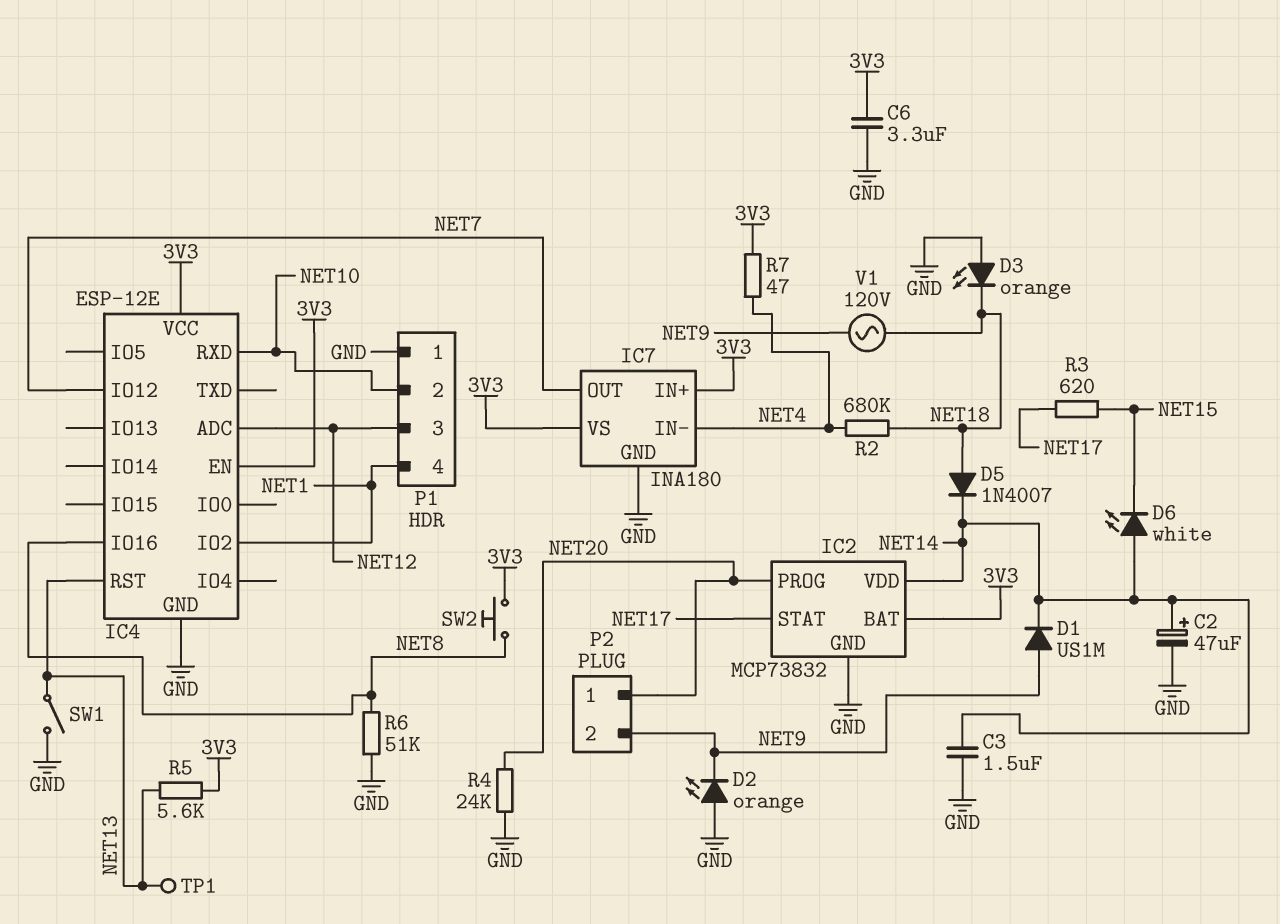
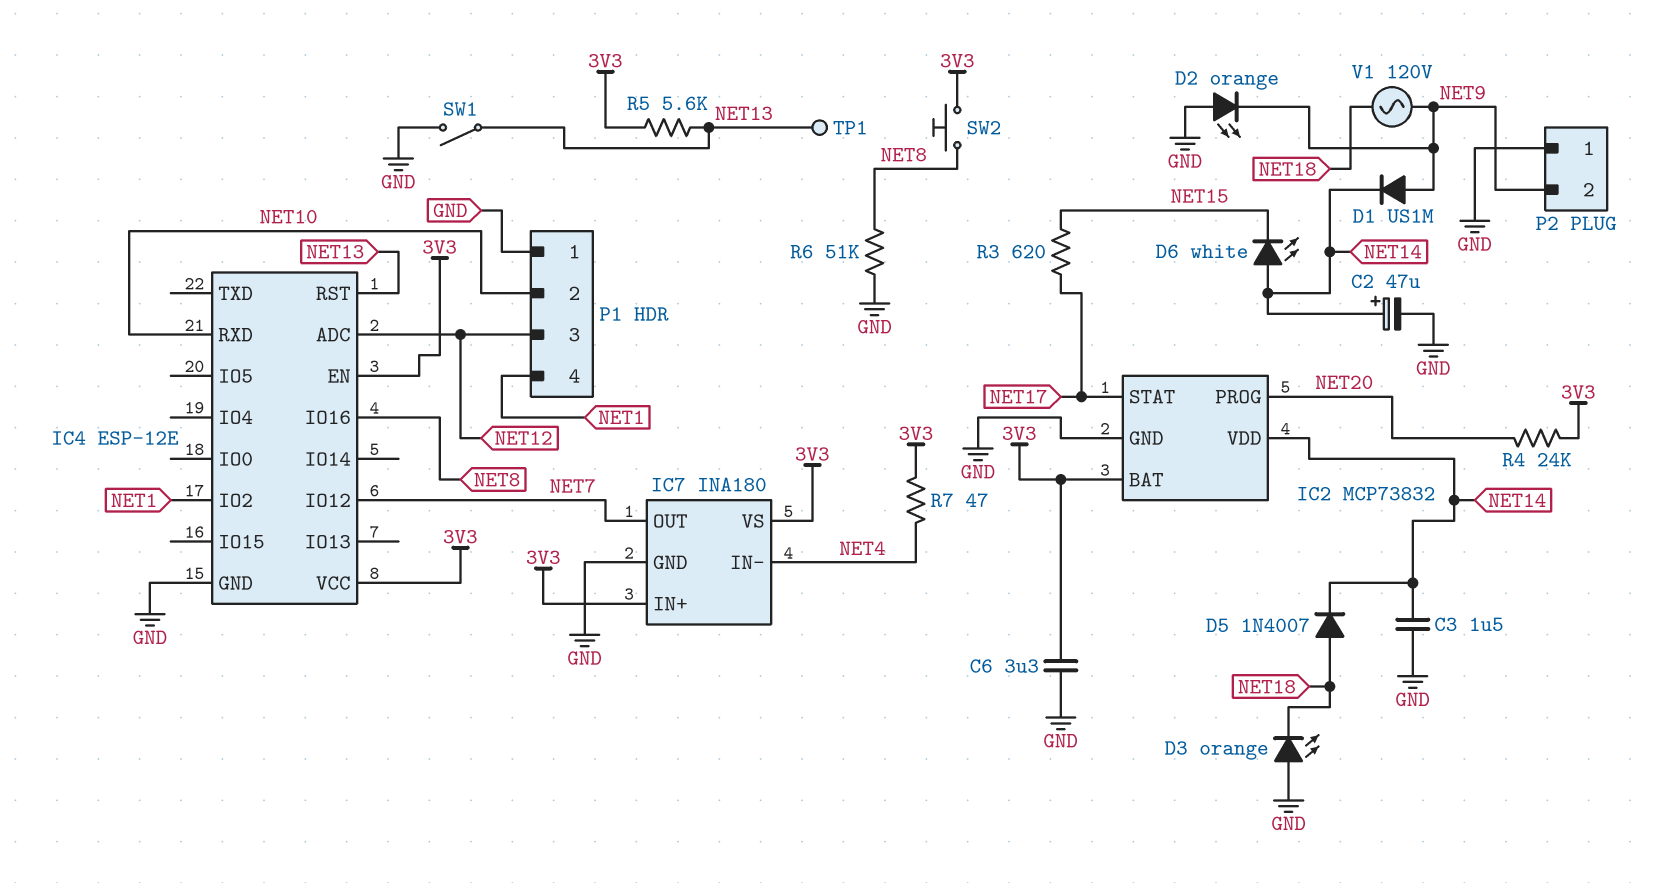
P2 pin 1: NET20 -> GND
R2: 680k (NET4, NET18) -> none
R4: 24k (GND, NET20) -> 24k (3V3, NET20)

